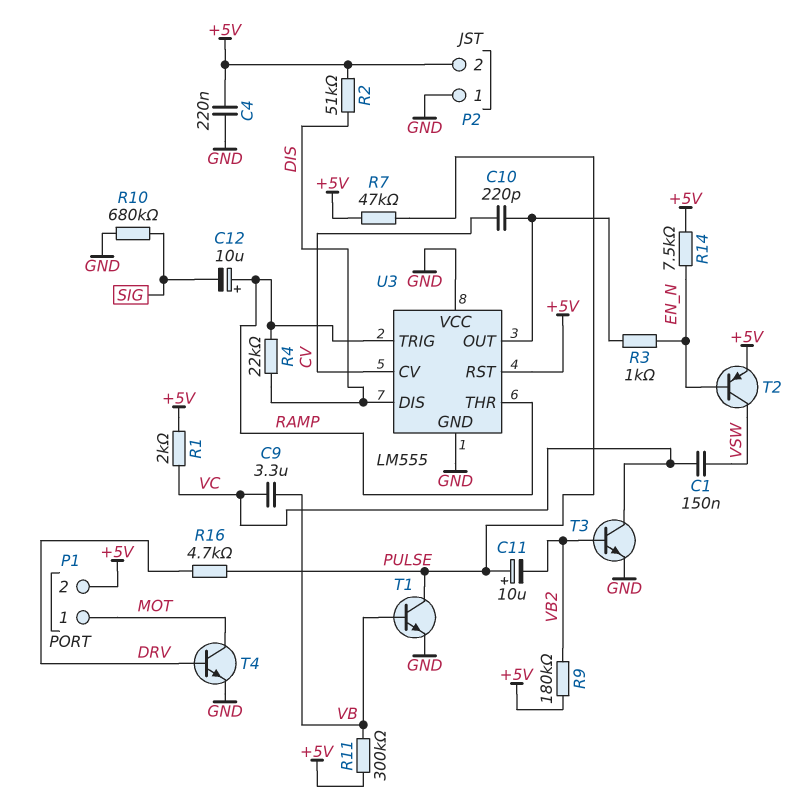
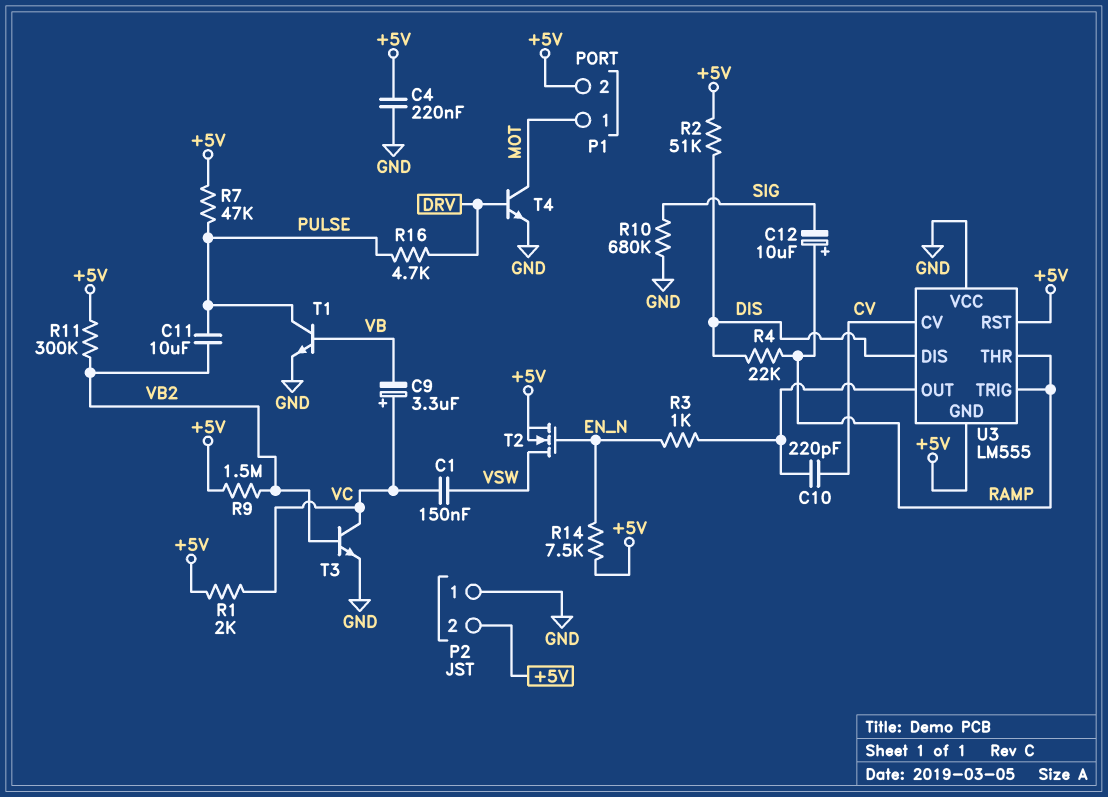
C9: 3.3uF (VB, VC) -> 3.3uF (plus VC, minus VB)
C11: 10uF (plus PULSE, minus VB2) -> 10uF (PULSE, VB2)
R9: 180k (+5V, VB2) -> 1.5M (+5V, VB2)
R11: 300k (+5V, VB) -> 300k (+5V, VB2)
T2: PNP (B EN_N, C VSW, E +5V) -> NMOS (G EN_N, D VSW, S +5V)
U3 pin GND: GND -> +5V

